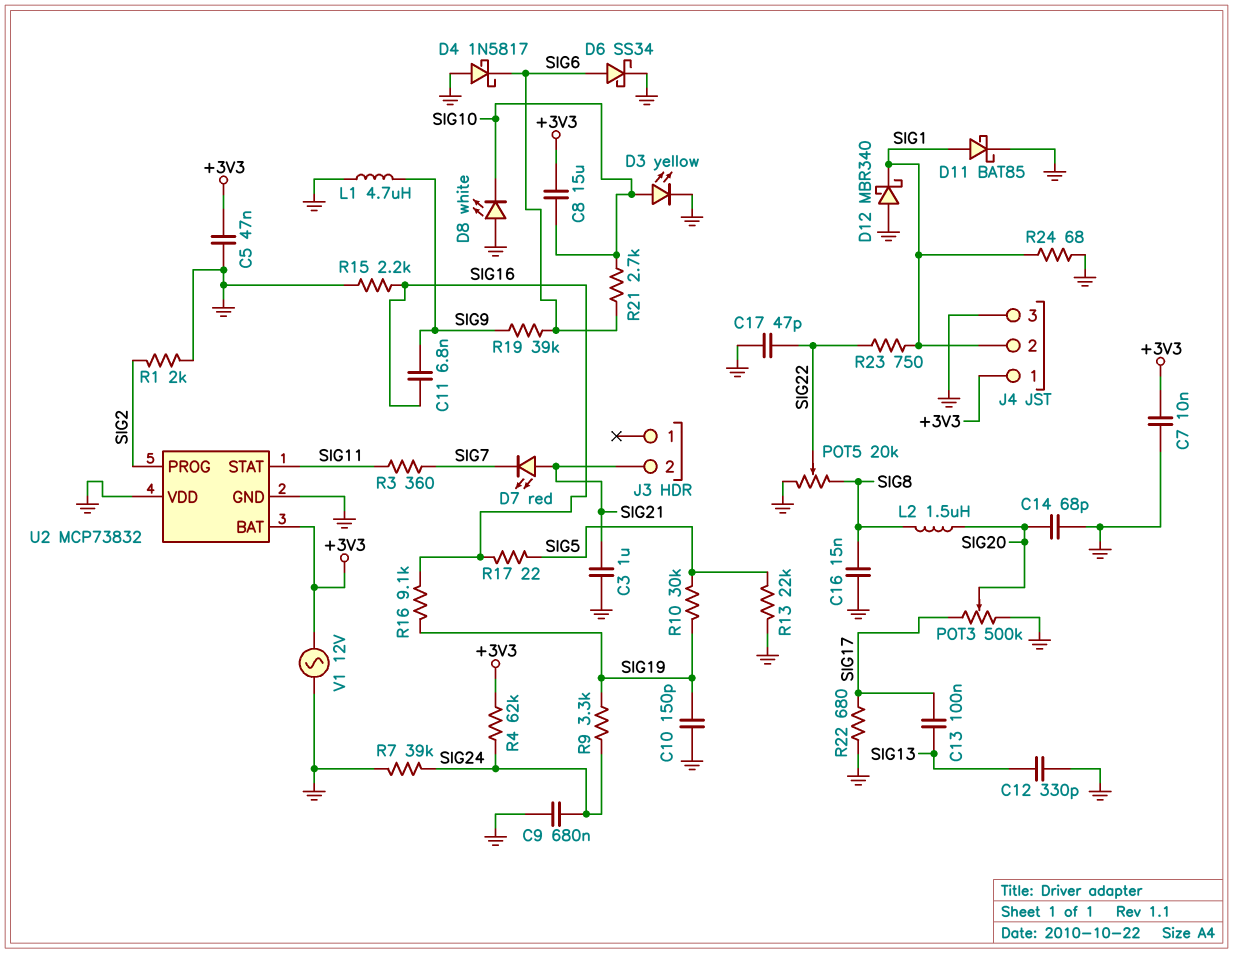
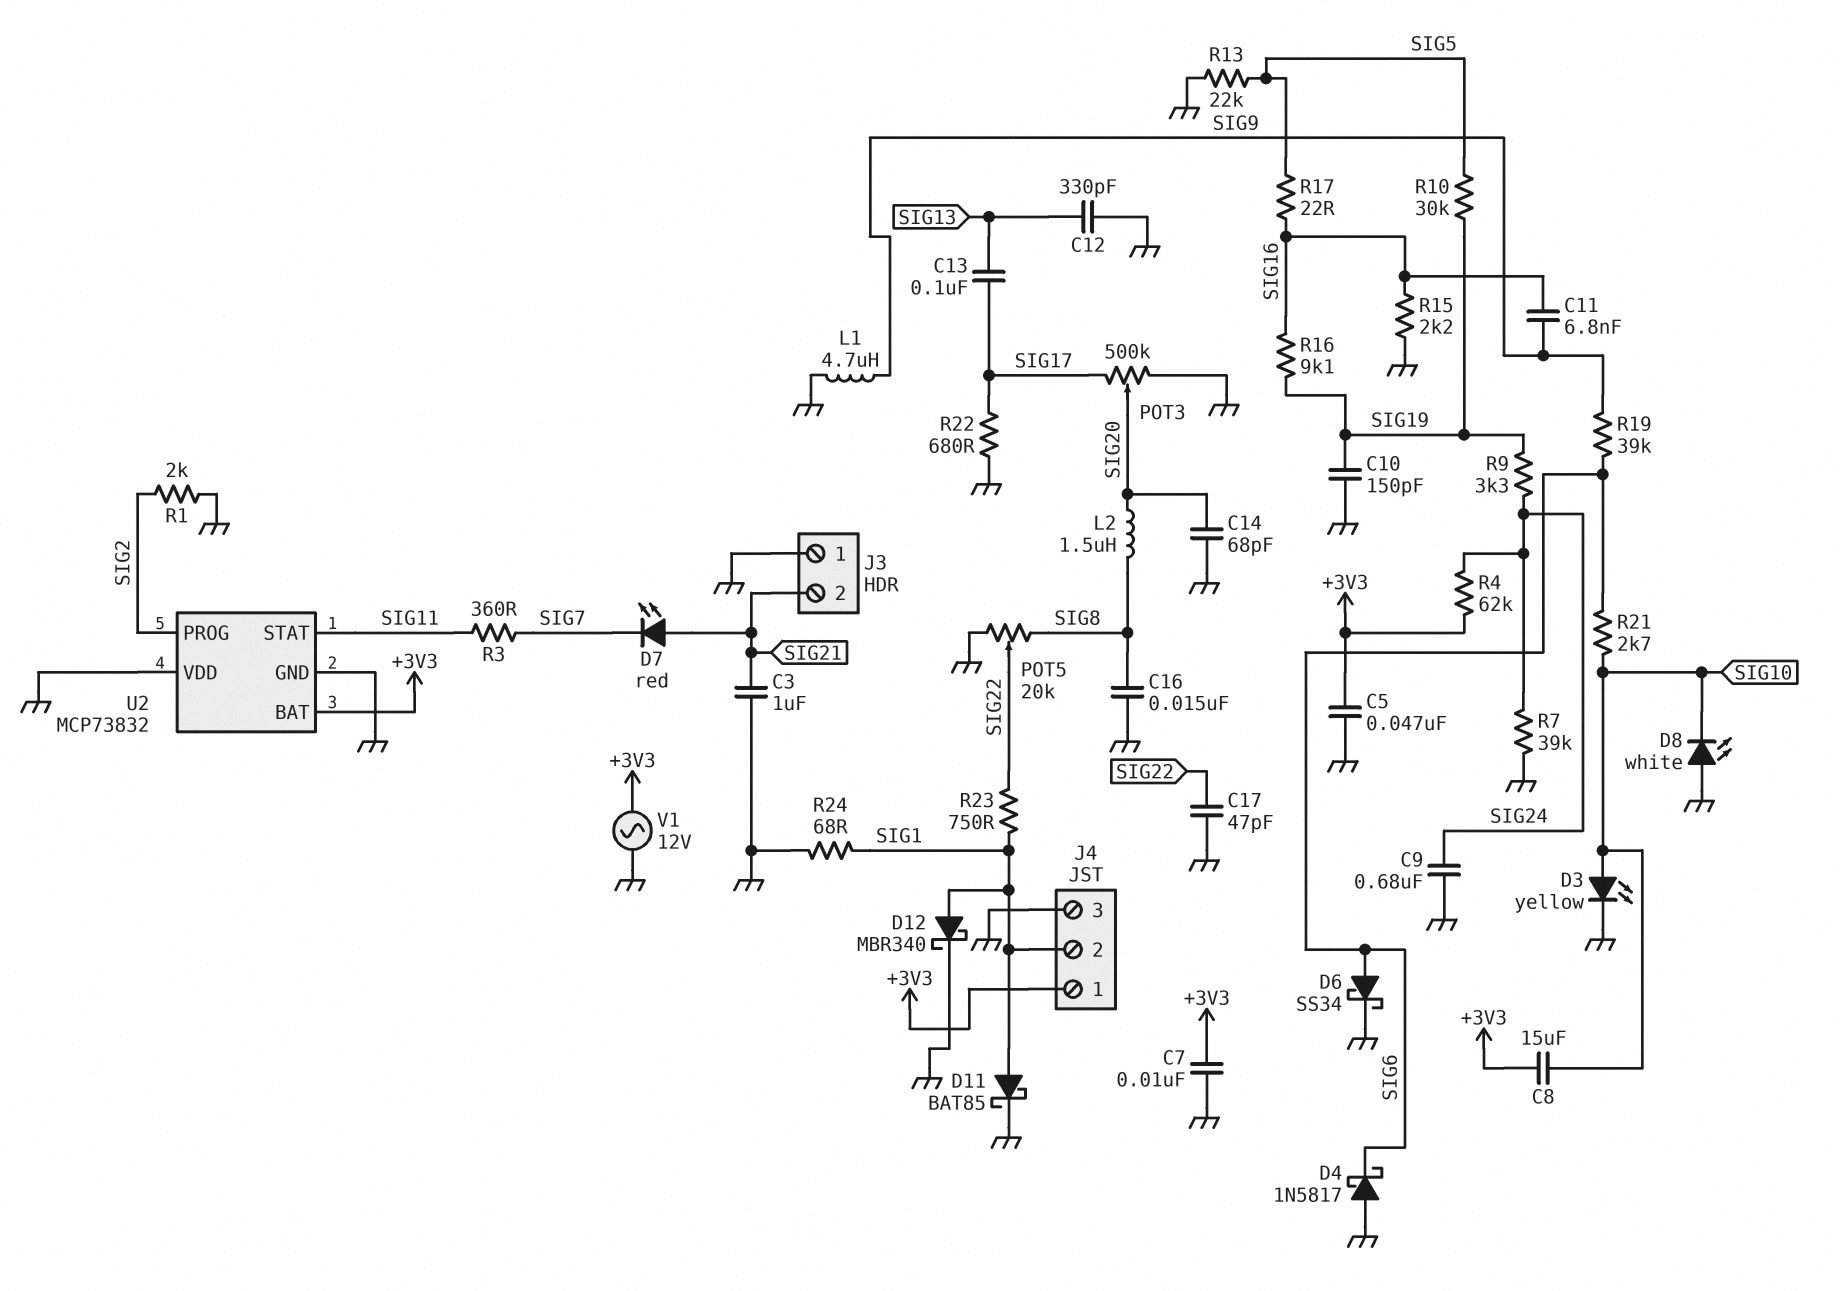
D12: schottky MBR340 (A GND, K SIG1) -> schottky MBR340 (A SIG1, K GND)
J3 pin 1: none -> GND

